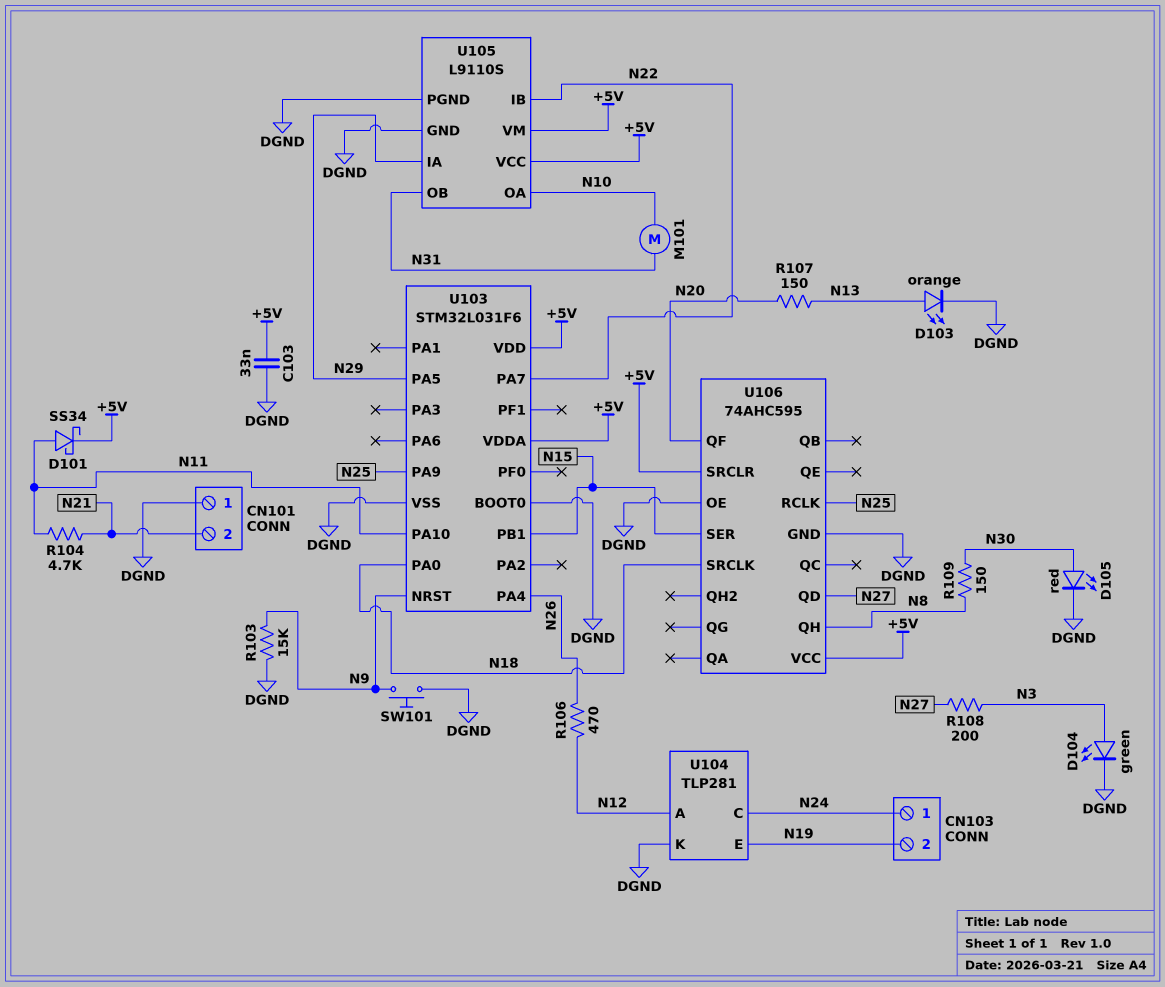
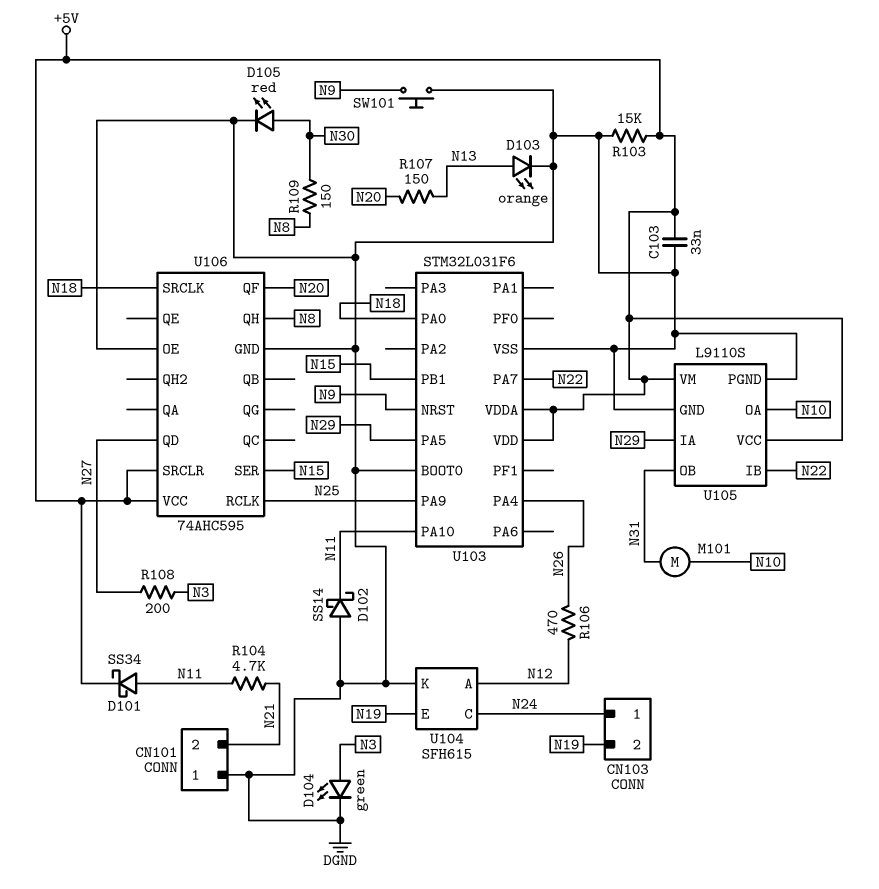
D102: none -> schottky SS14 (A DGND, K N11)
R103: 15k (DGND, N9) -> 15k (+5V, DGND)
U104: TLP281 -> SFH615

